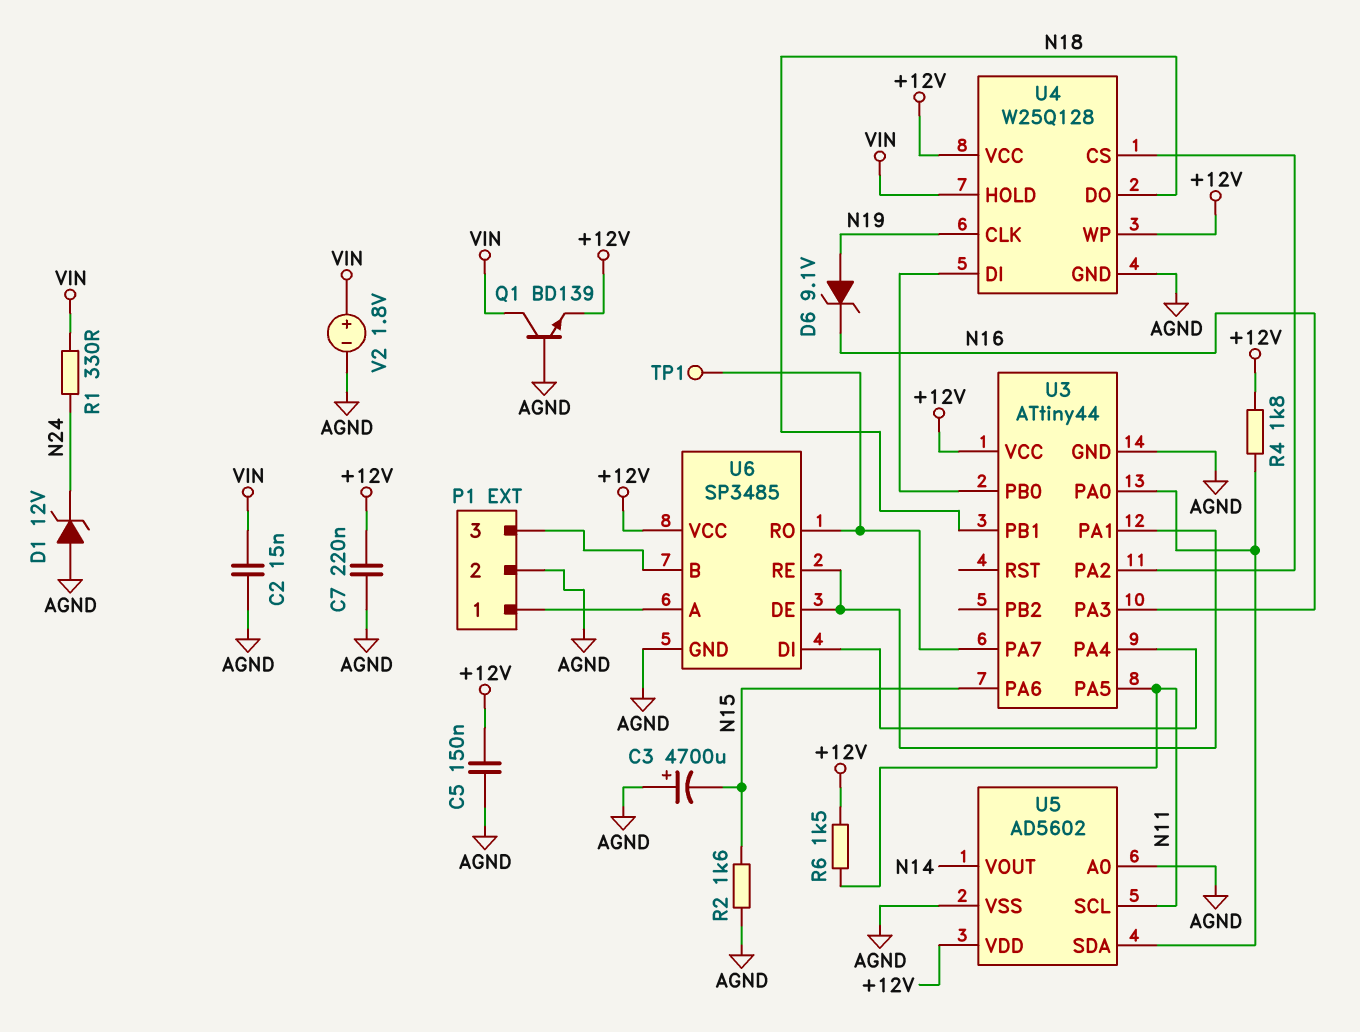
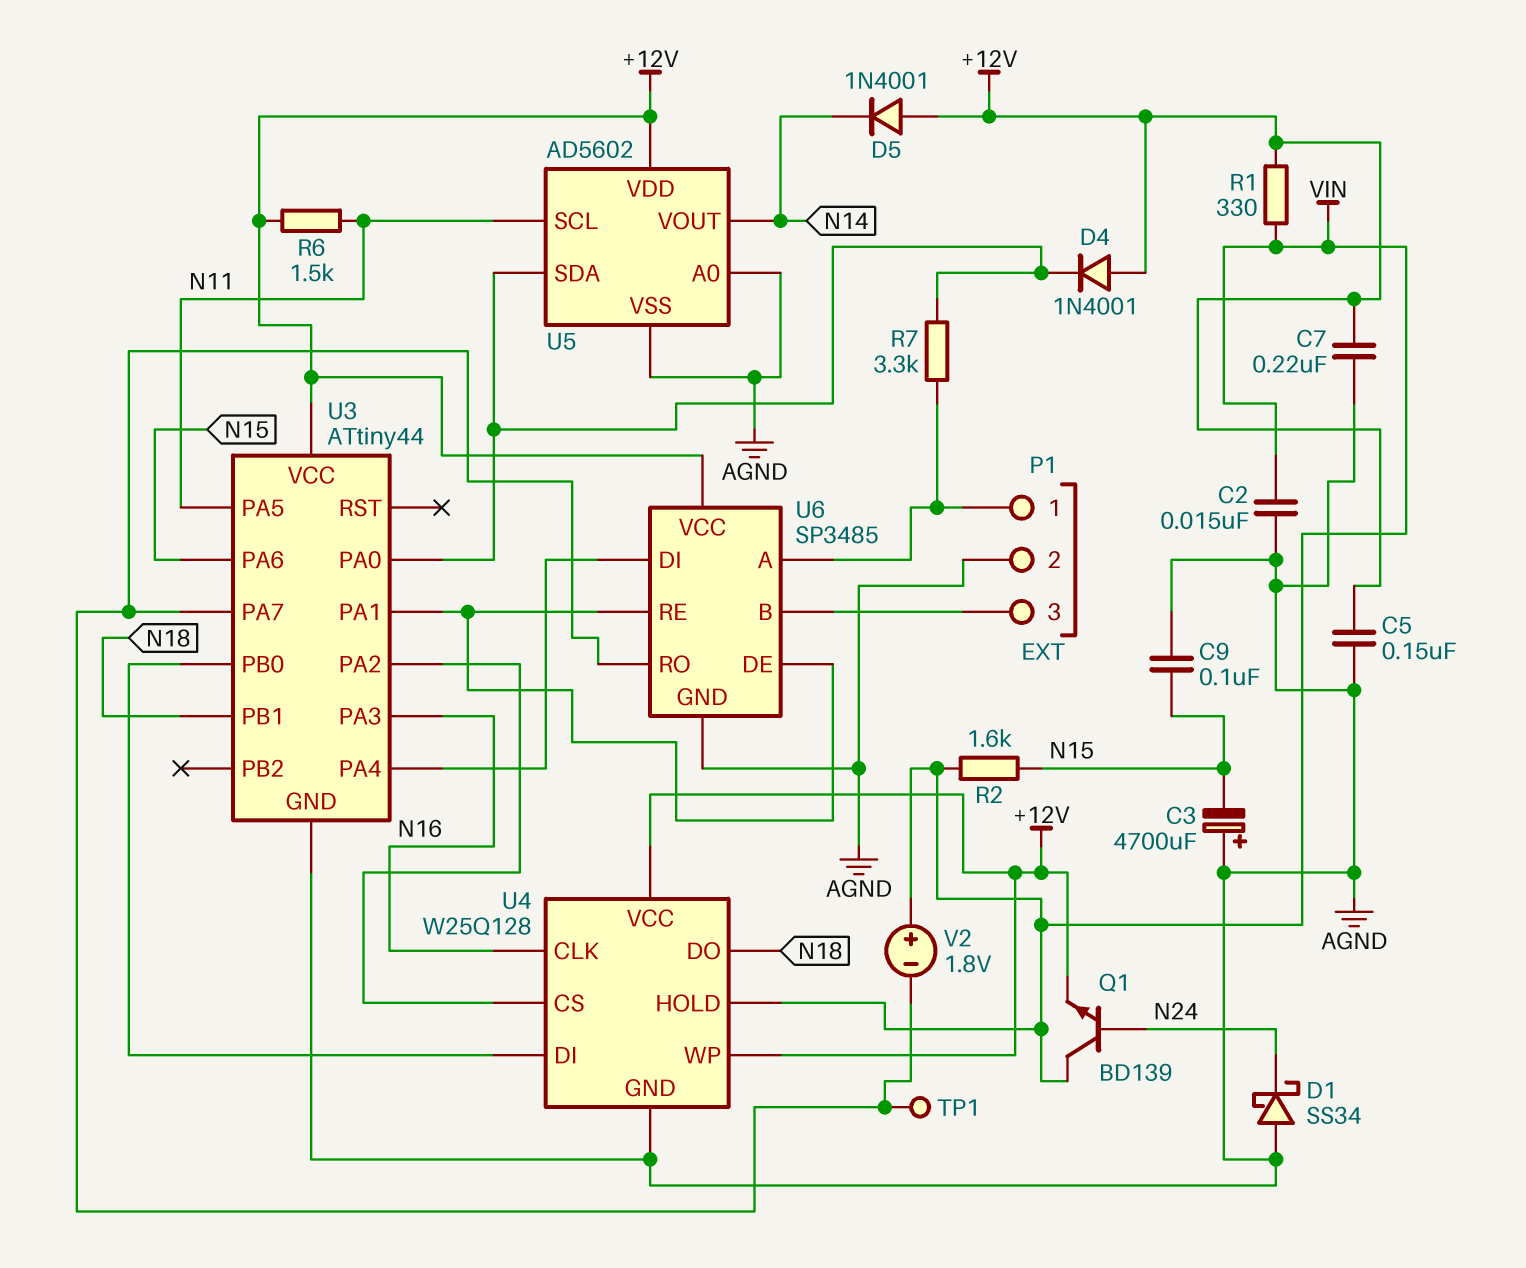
C9: none -> 100nF (AGND, N15)
D1: zener 12V (A AGND, K N24) -> schottky SS34 (A AGND, K N24)
D4: none -> diode 1N4001 (A +12V, K U3/PA0)
D5: none -> diode 1N4001 (A +12V, K N14)
D6: zener 9.1V (A N19, K N16) -> none
Q1: NPN BD139 (B AGND, C VIN, E +12V) -> NPN BD139 (B N24, C VIN, E +12V)
R1: 330 (N24, VIN) -> 330 (+12V, VIN)
R2: 1.6k (AGND, N15) -> 1.6k (N15, VIN)
R4: 1.8k (+12V, U3/PA0) -> none
R7: none -> 3.3k (P1/1, U3/PA0)
U4 pin CLK: N19 -> N16
V2: 1.8V (plus VIN, minus AGND) -> 1.8V (plus VIN, minus U3/PA7)

